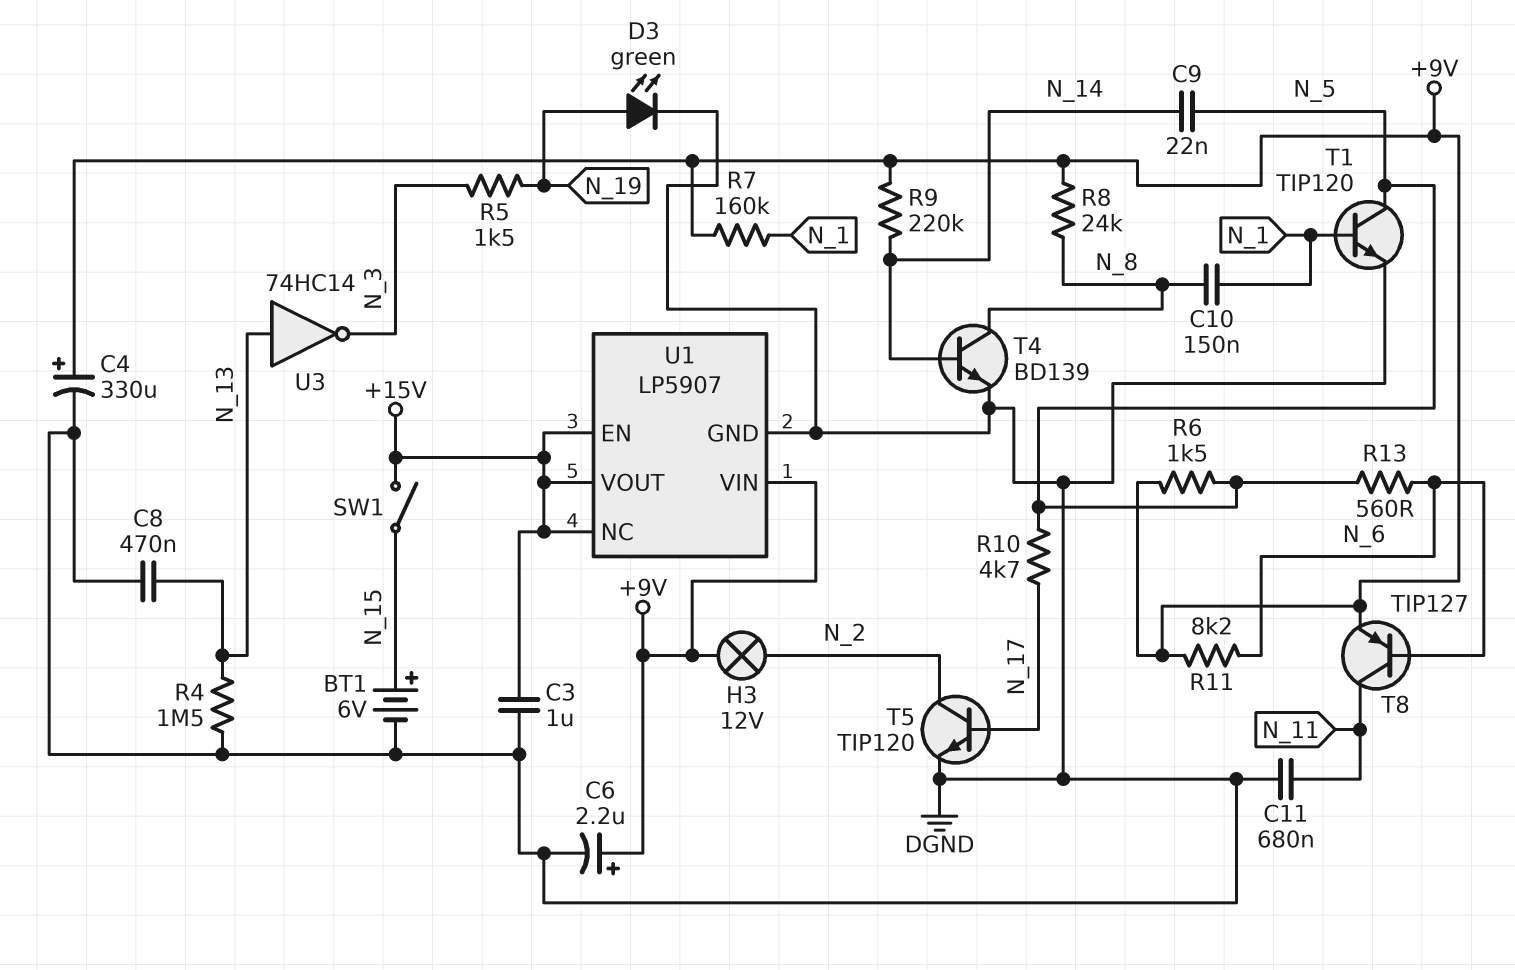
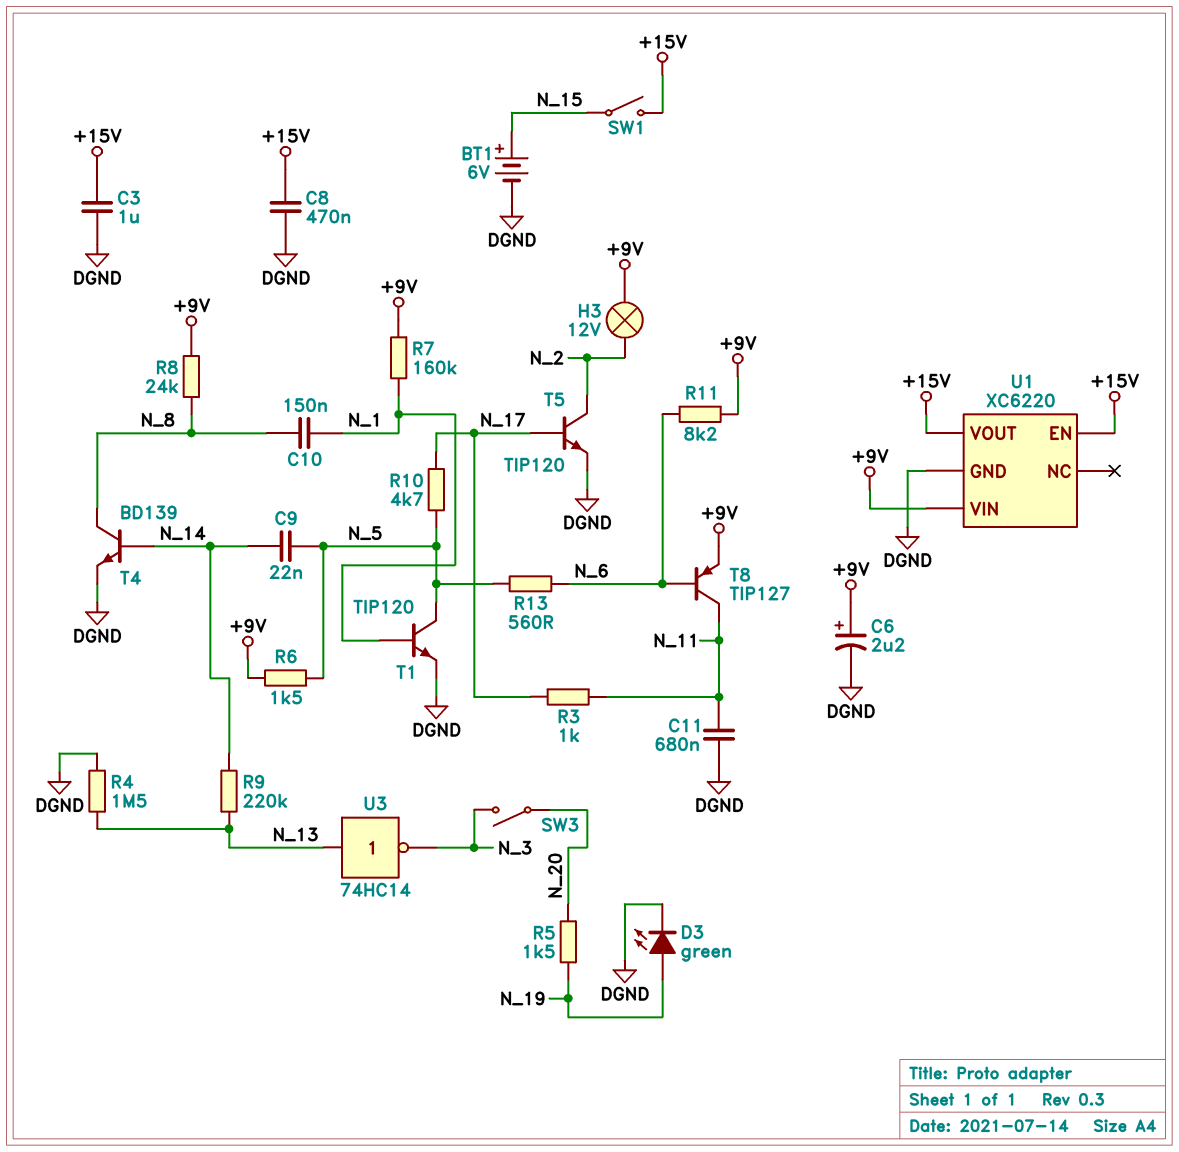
C4: 330uF (plus +9V, minus DGND) -> none
C8: 470nF (DGND, N_13) -> 470nF (+15V, DGND)
R3: none -> 1k (N_11, N_17)
R5: 1.5k (N_3, N_19) -> 1.5k (N_19, N_20)
R9: 220k (+9V, N_14) -> 220k (N_13, N_14)
SW3: none -> switch (N_3, N_20)
U1: LP5907 -> XC6220
U1 pin NC: +15V -> none

